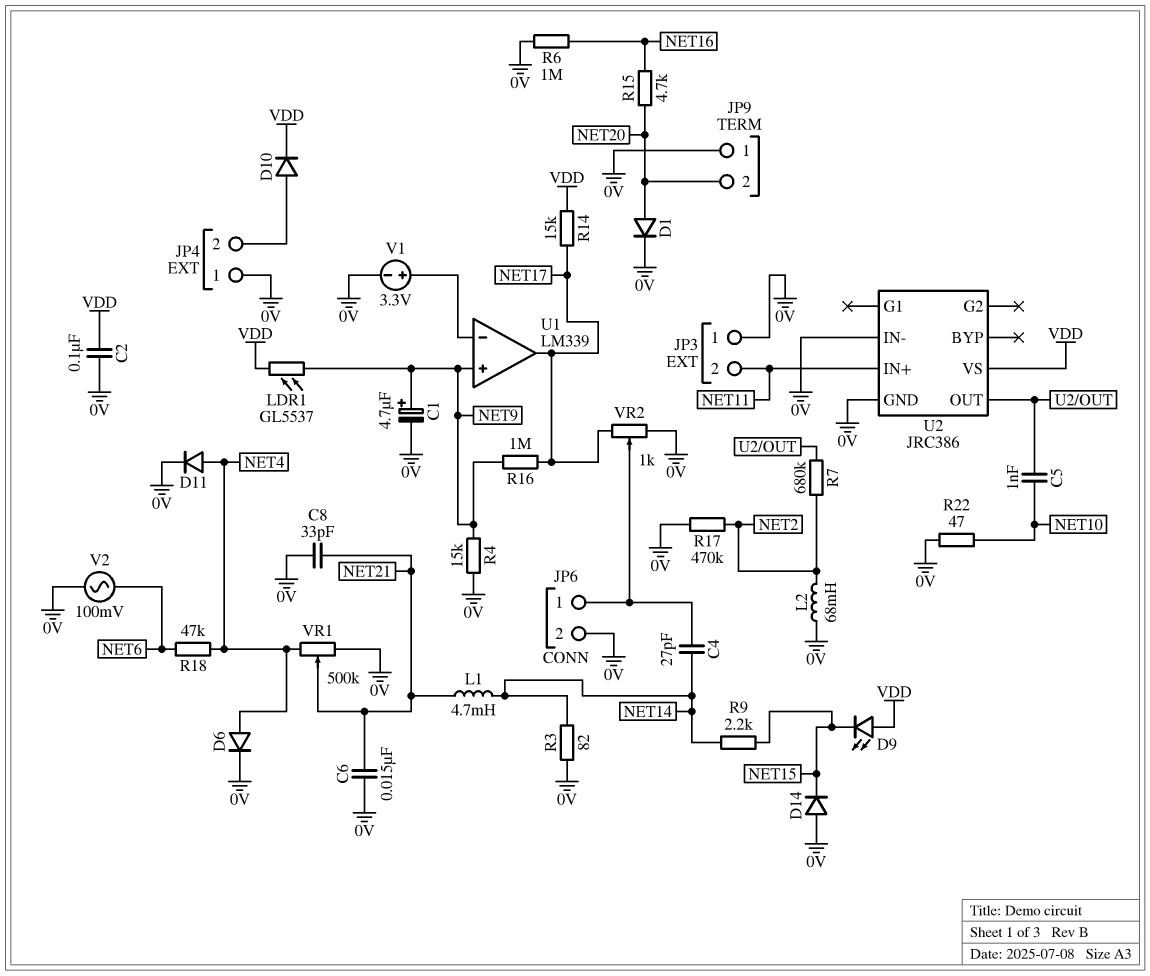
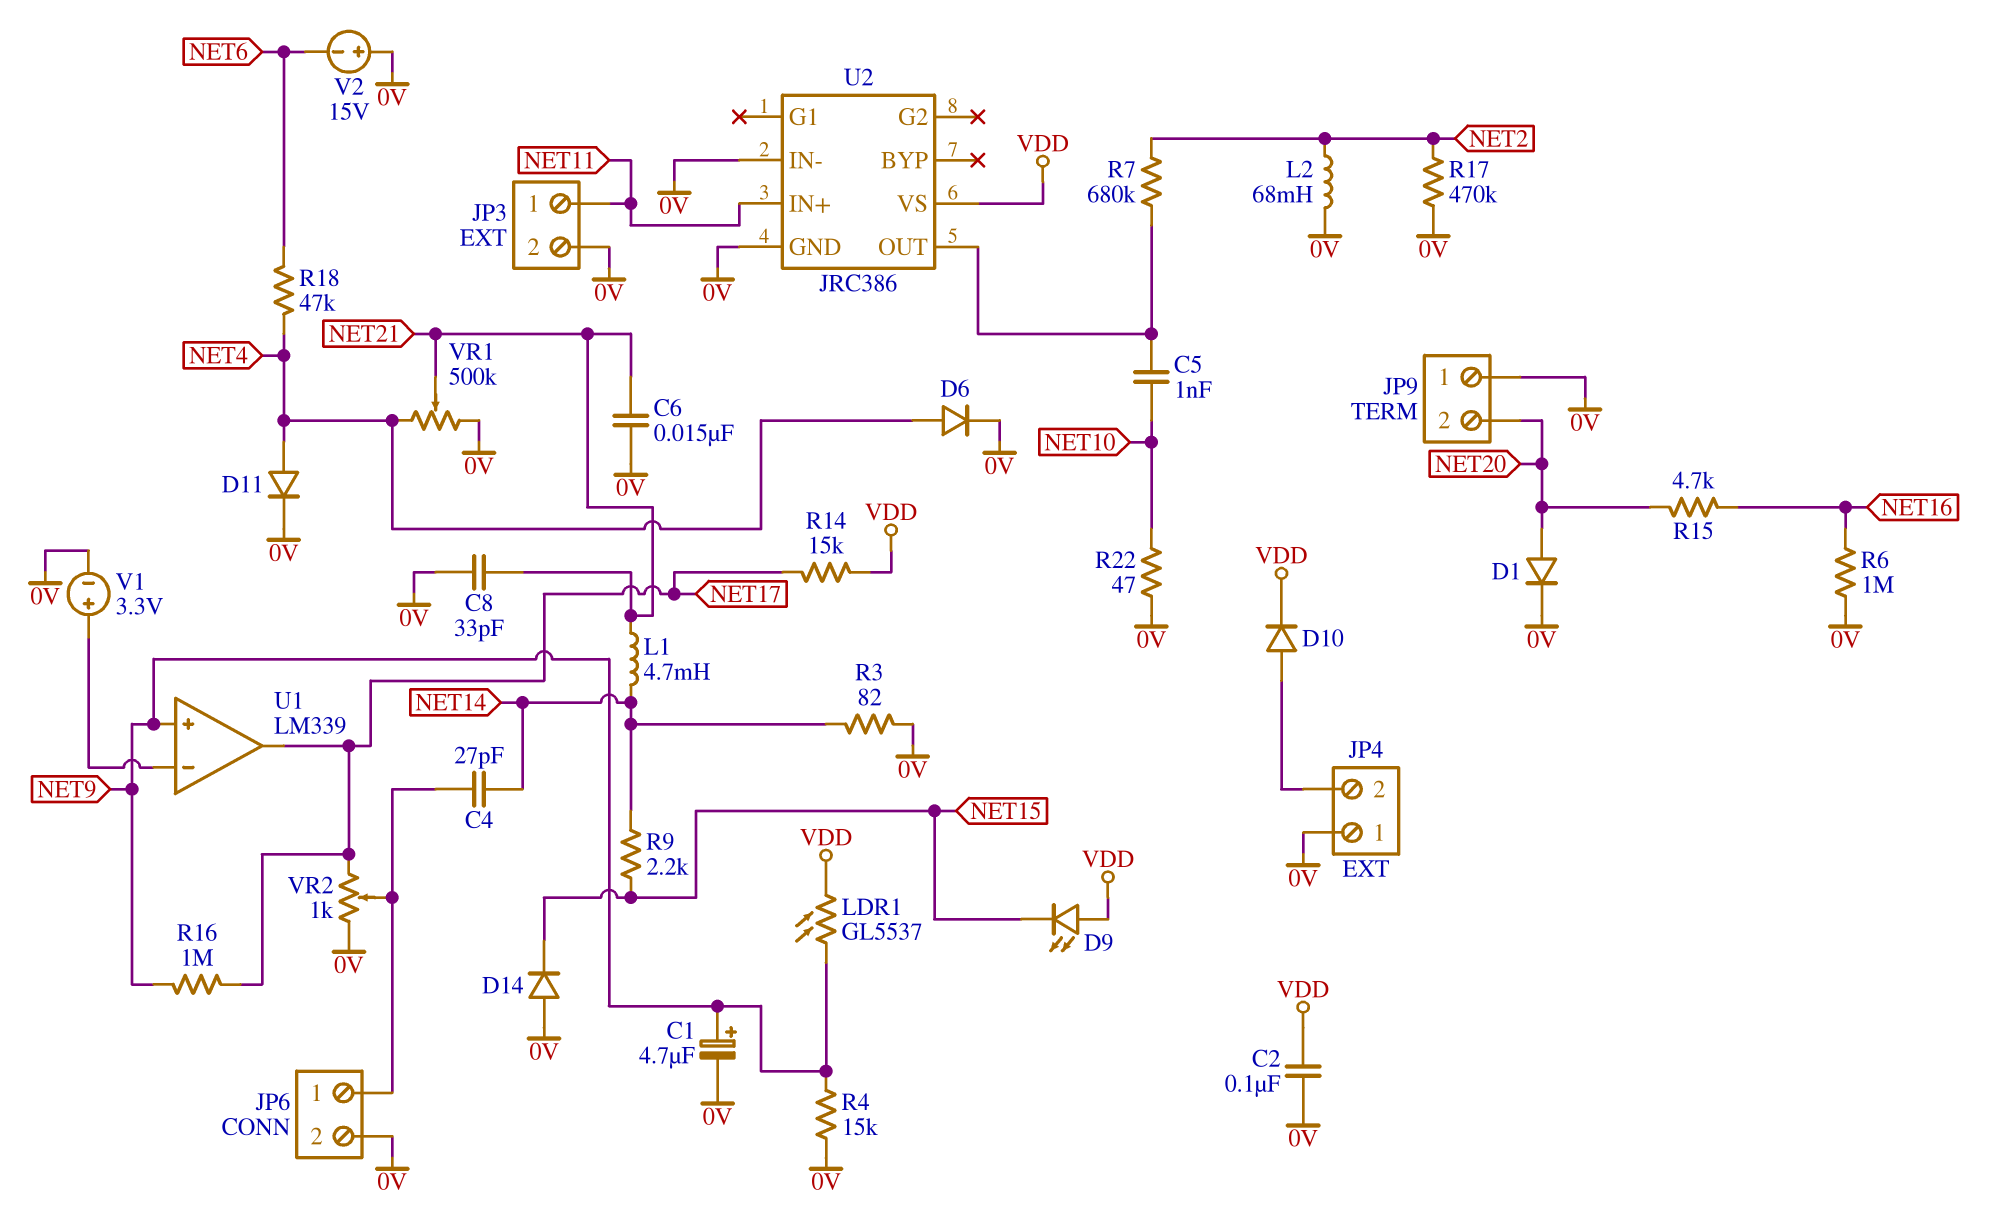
JP3 pin 1: 0V -> NET11
JP3 pin 2: NET11 -> 0V
V2: AC 100mV (0V, NET6) -> 15V (plus 0V, minus NET6)

